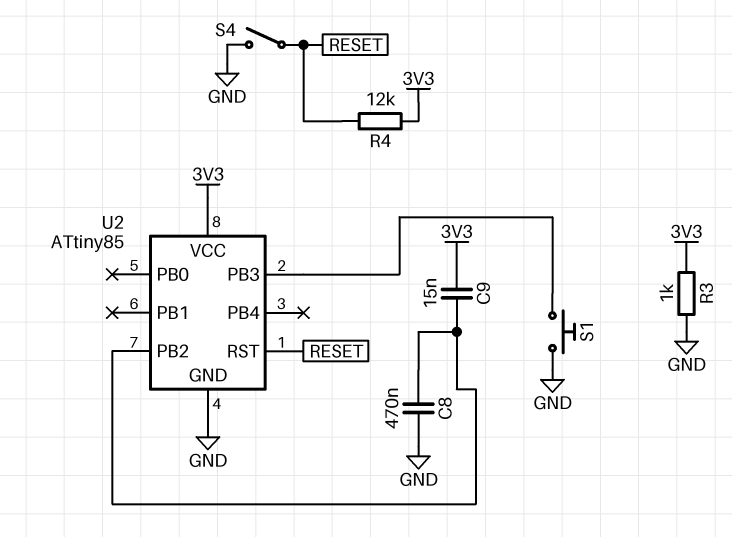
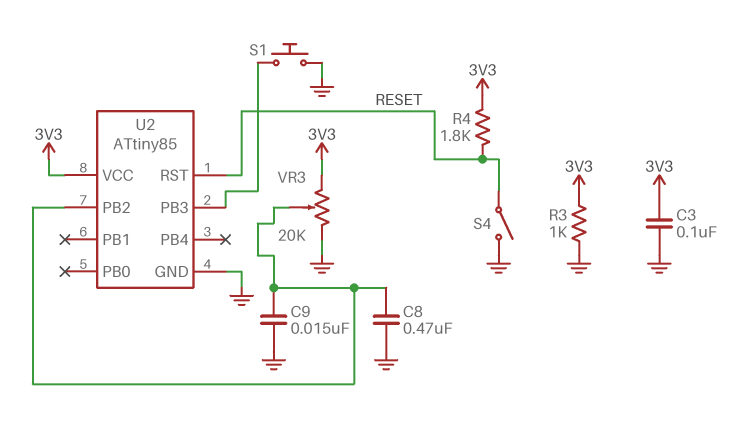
C3: none -> 100nF (3V3, GND)
C9: 15nF (3V3, U2/PB2) -> 15nF (GND, U2/PB2)
R4: 12k (3V3, RESET) -> 1.8k (3V3, RESET)
VR3: none -> 20k (3V3, GND, wiper U2/PB2)

